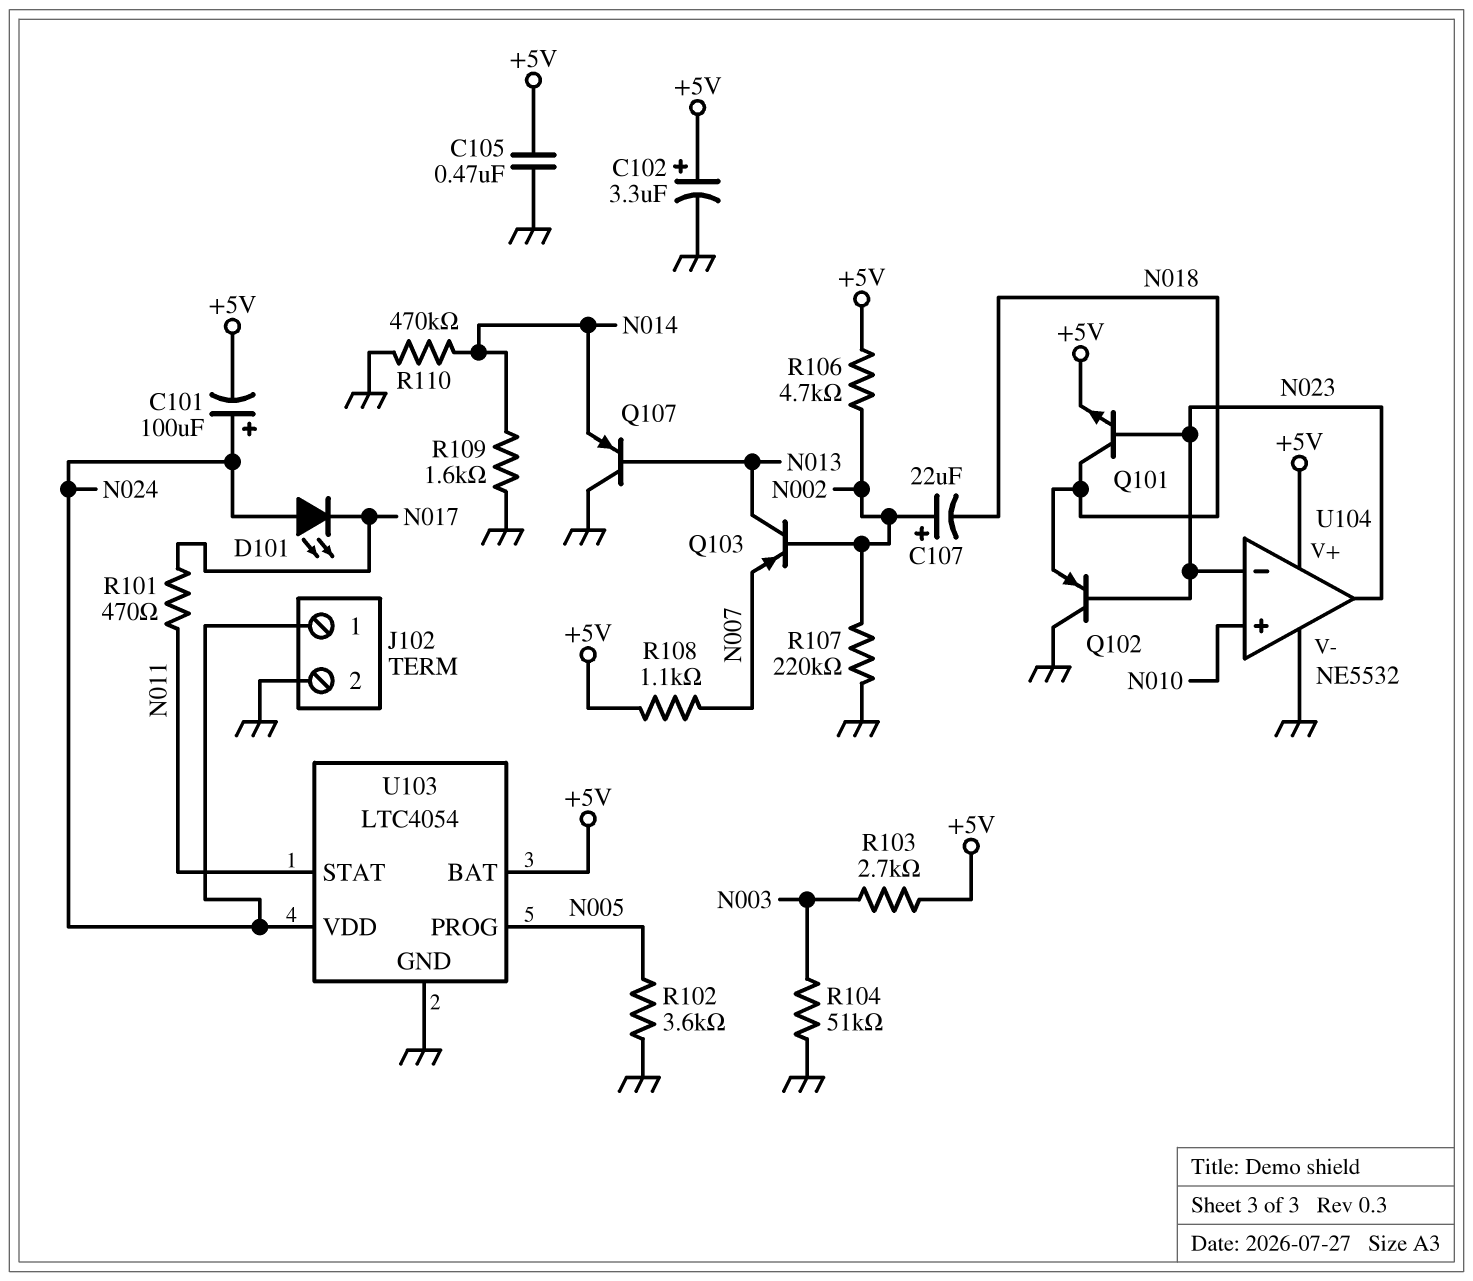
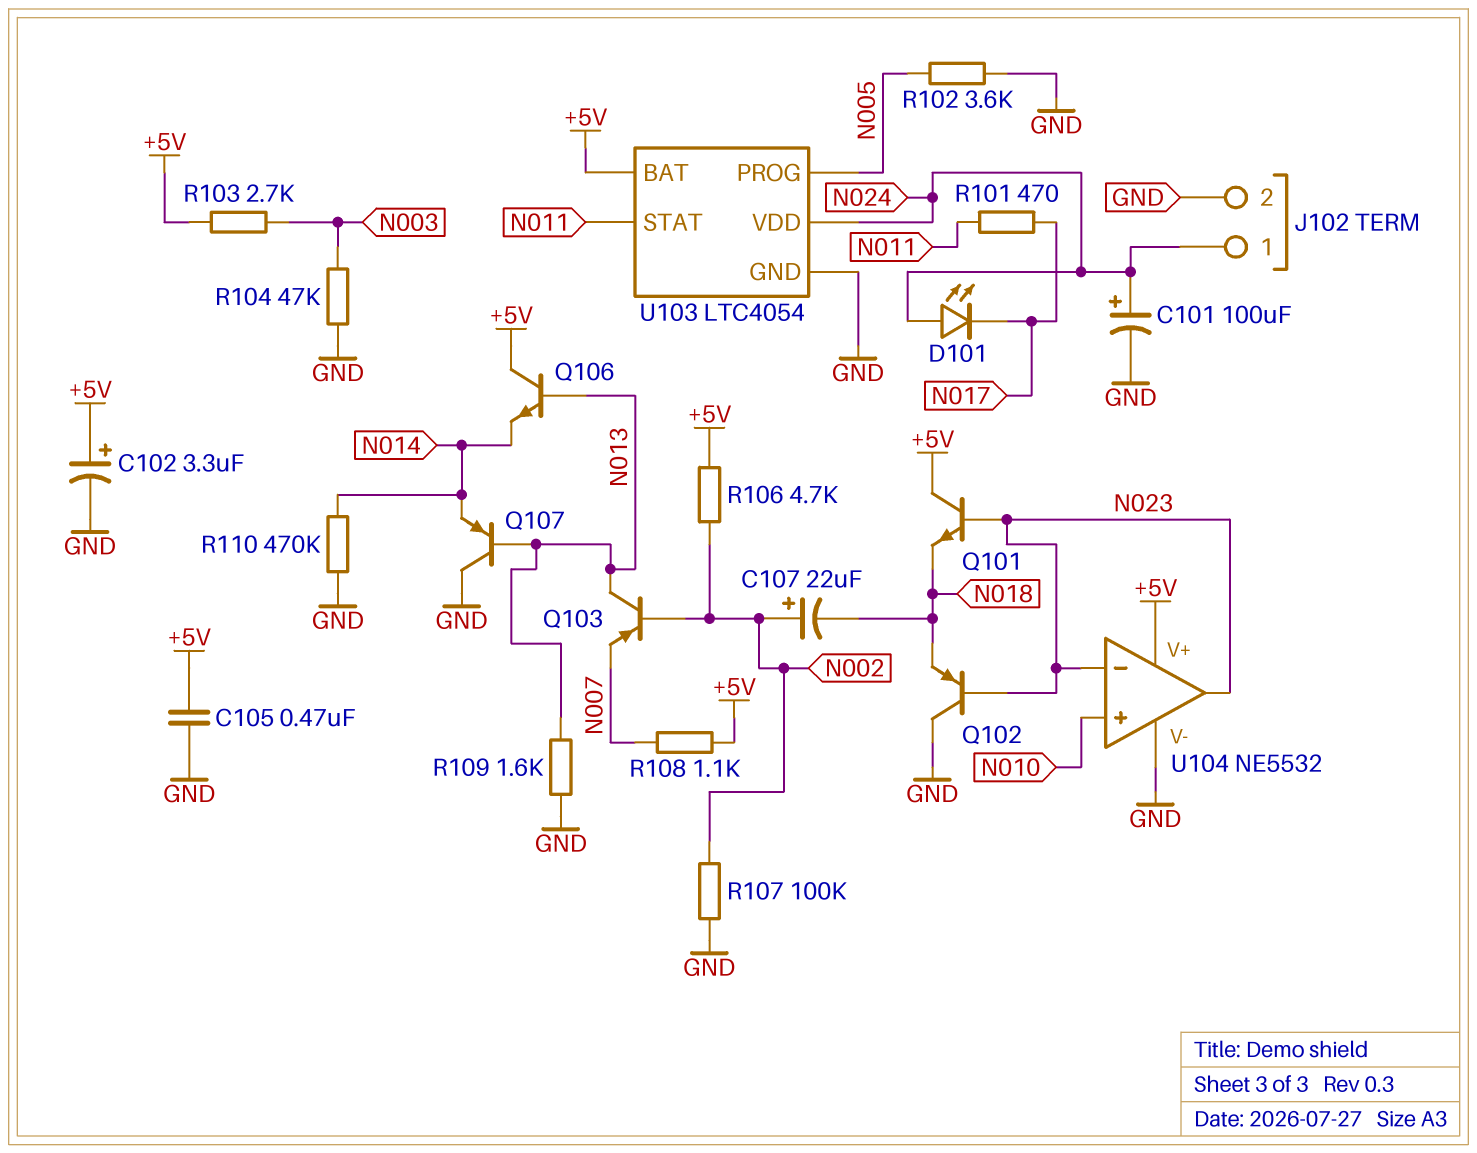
C101: 100uF (plus N024, minus +5V) -> 100uF (plus N024, minus GND)
Q101: NPN (B N023, C N018, E +5V) -> NPN (B N023, C +5V, E N018)
Q106: none -> NPN (B N013, C +5V, E N014)
R104: 51k (GND, N003) -> 47k (GND, N003)
R107: 220k (GND, N002) -> 100k (GND, N002)
R109: 1.6k (GND, N014) -> 1.6k (GND, N013)

